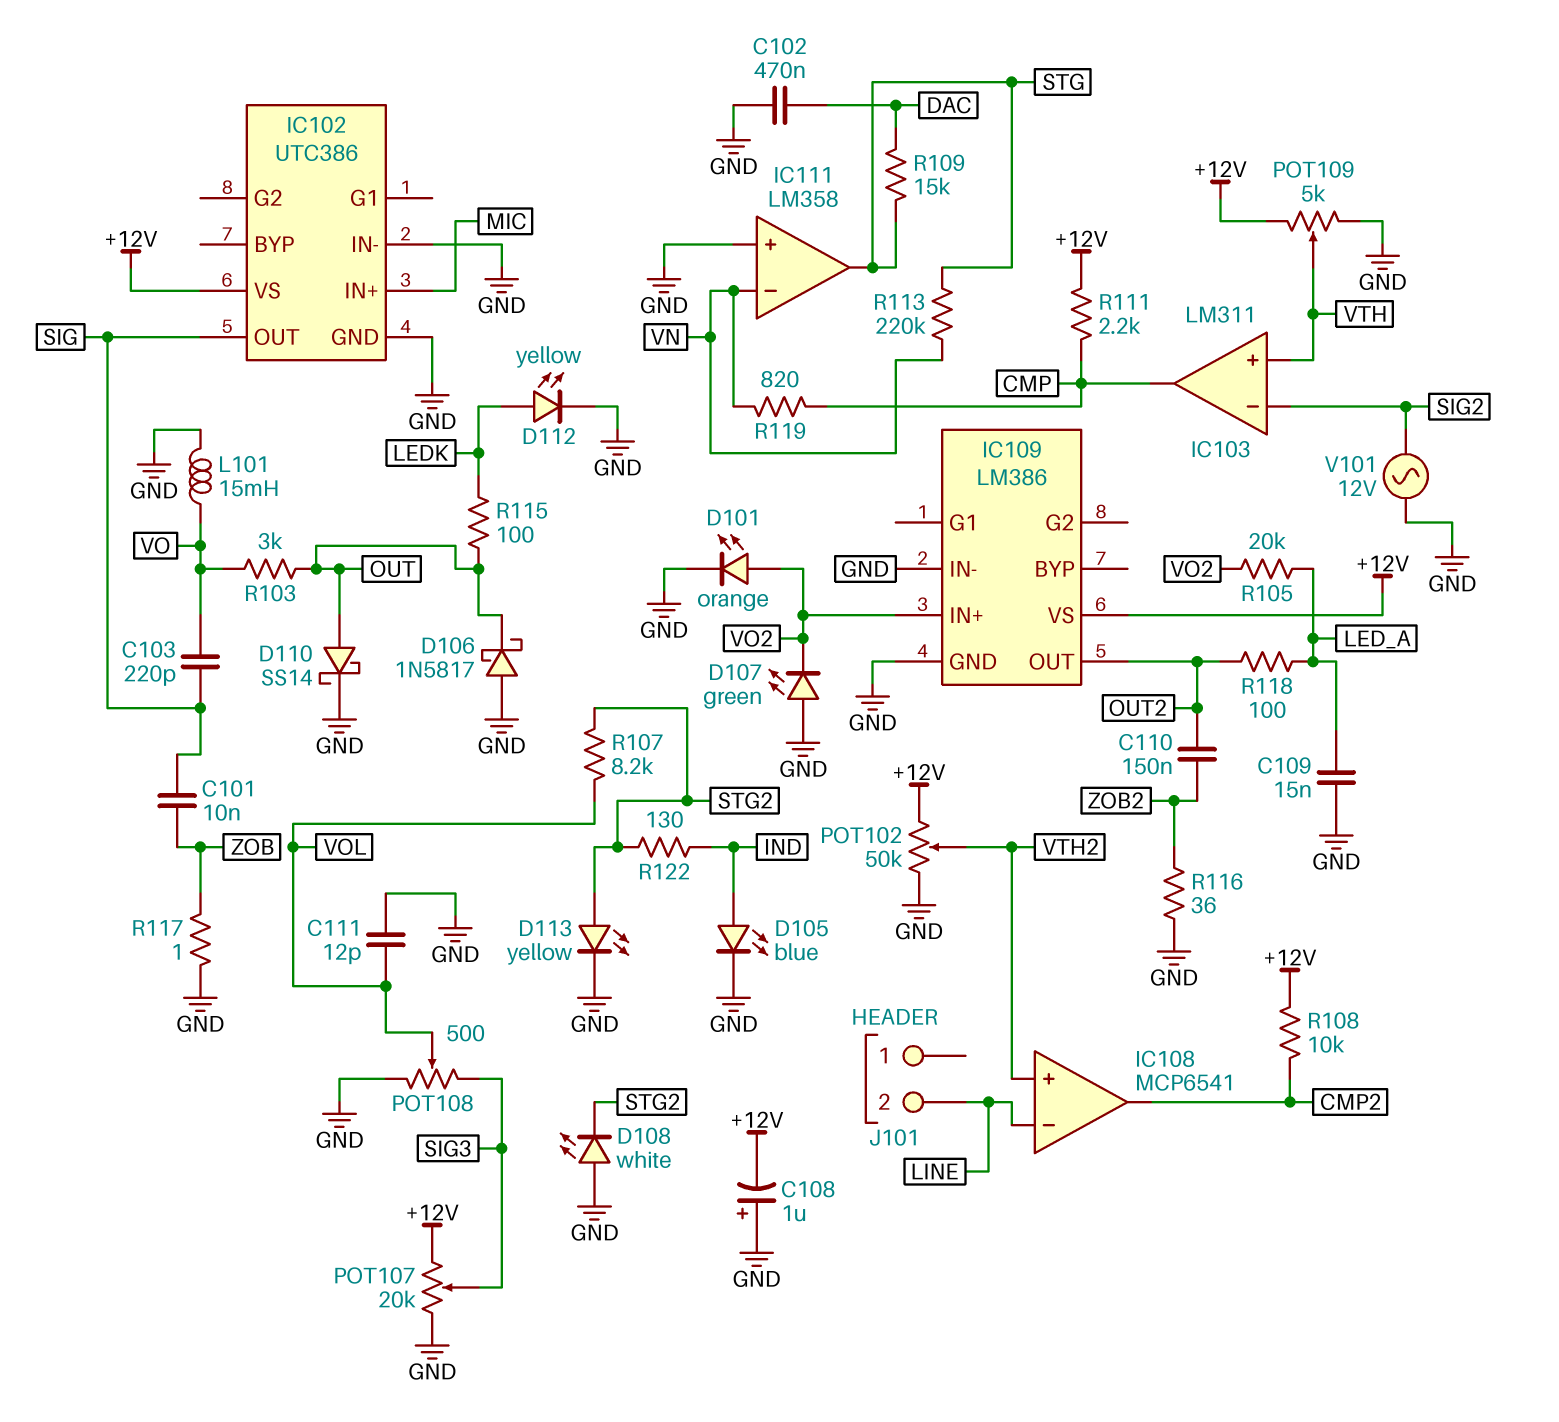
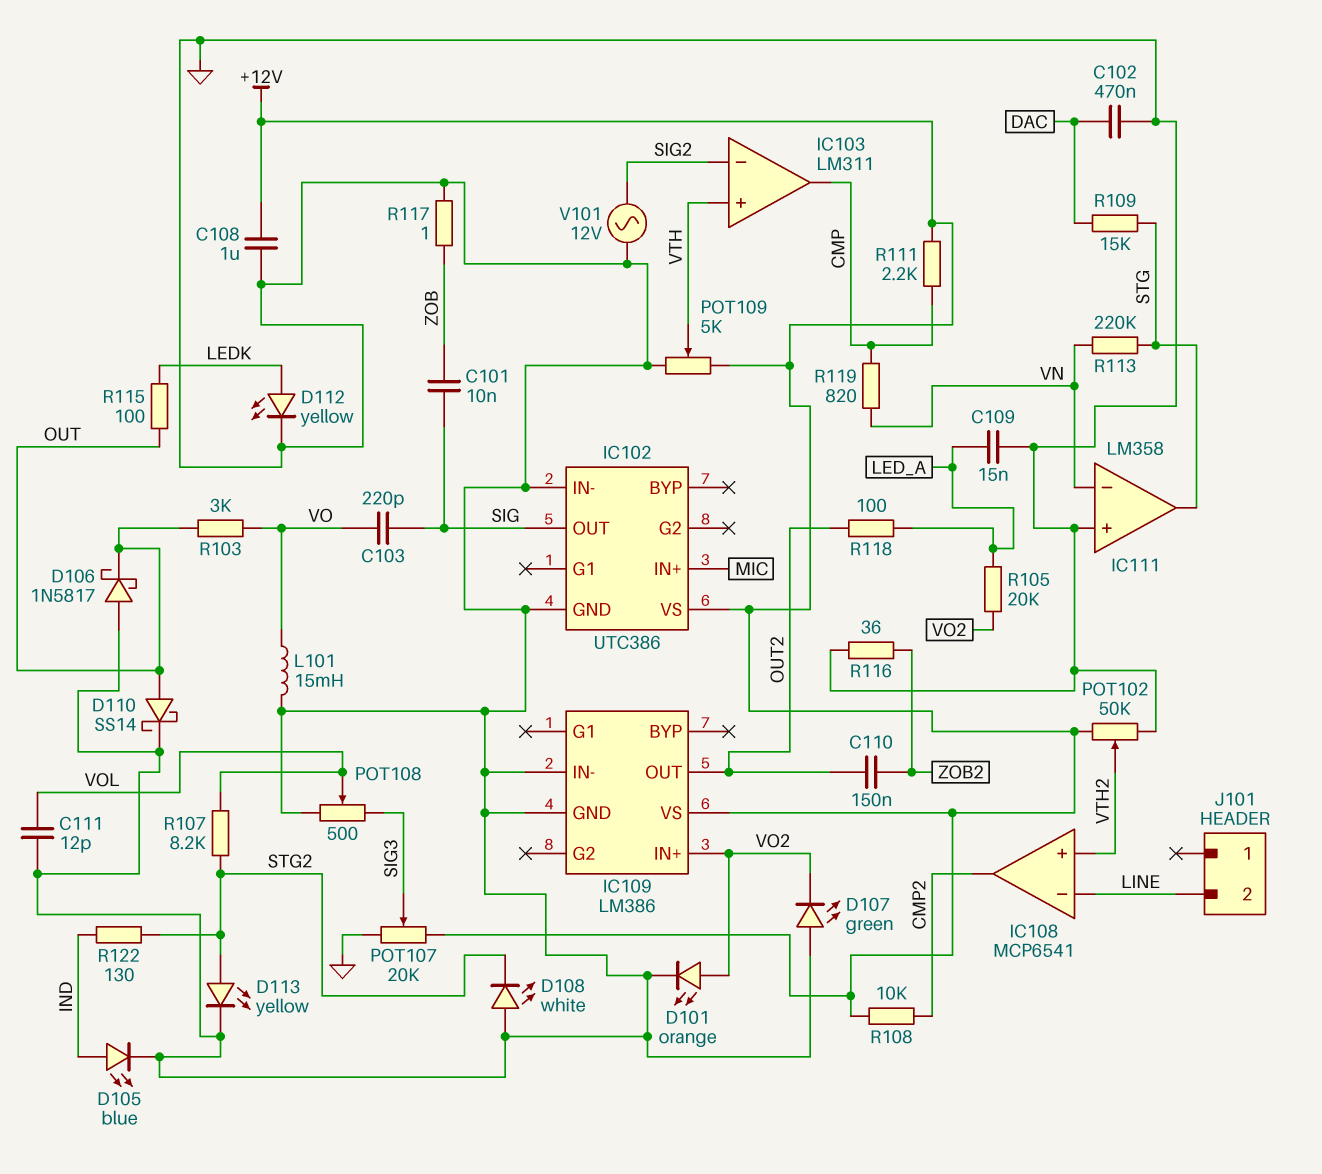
C108: 1uF (plus GND, minus +12V) -> 1uF (+12V, GND)

